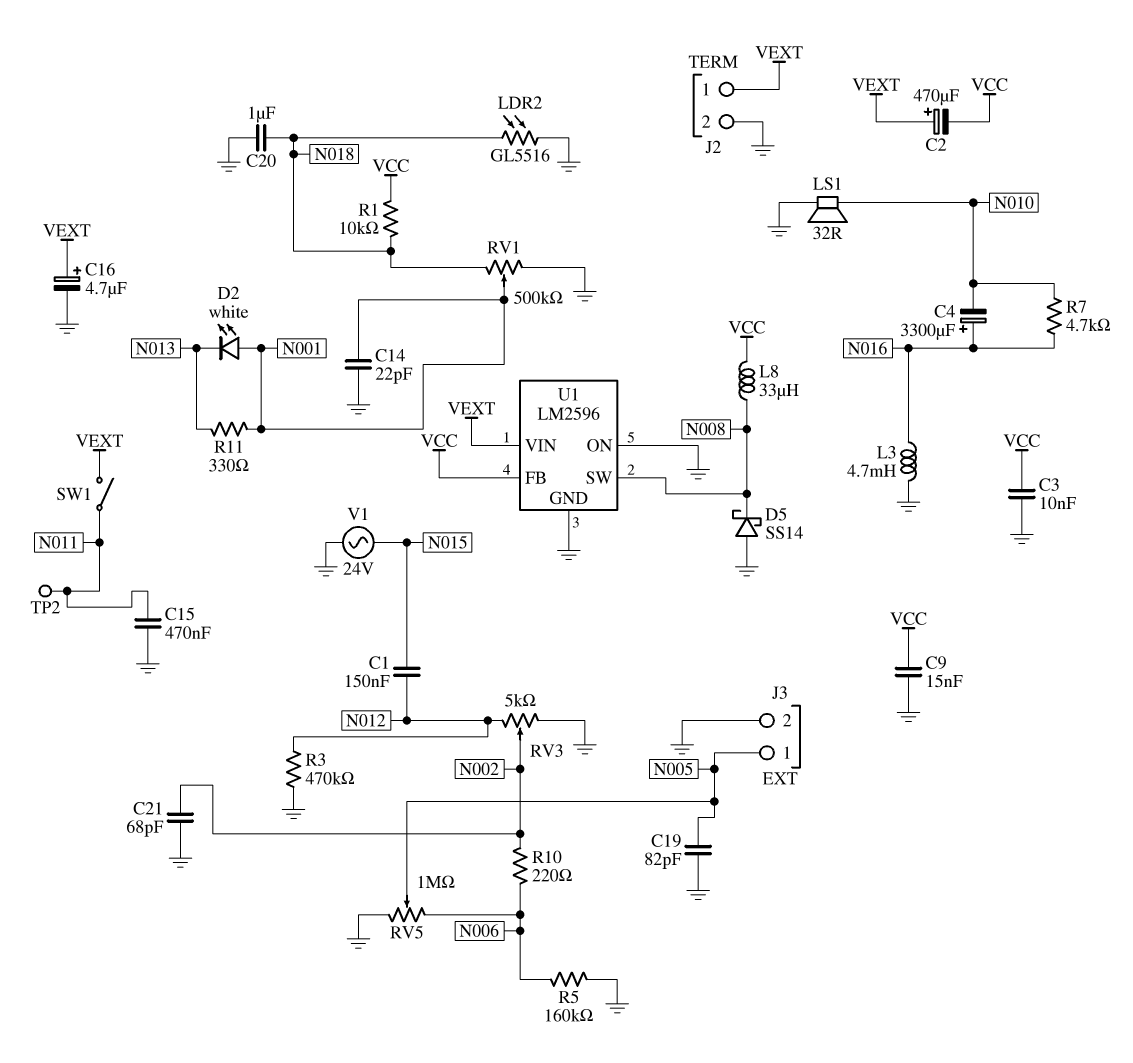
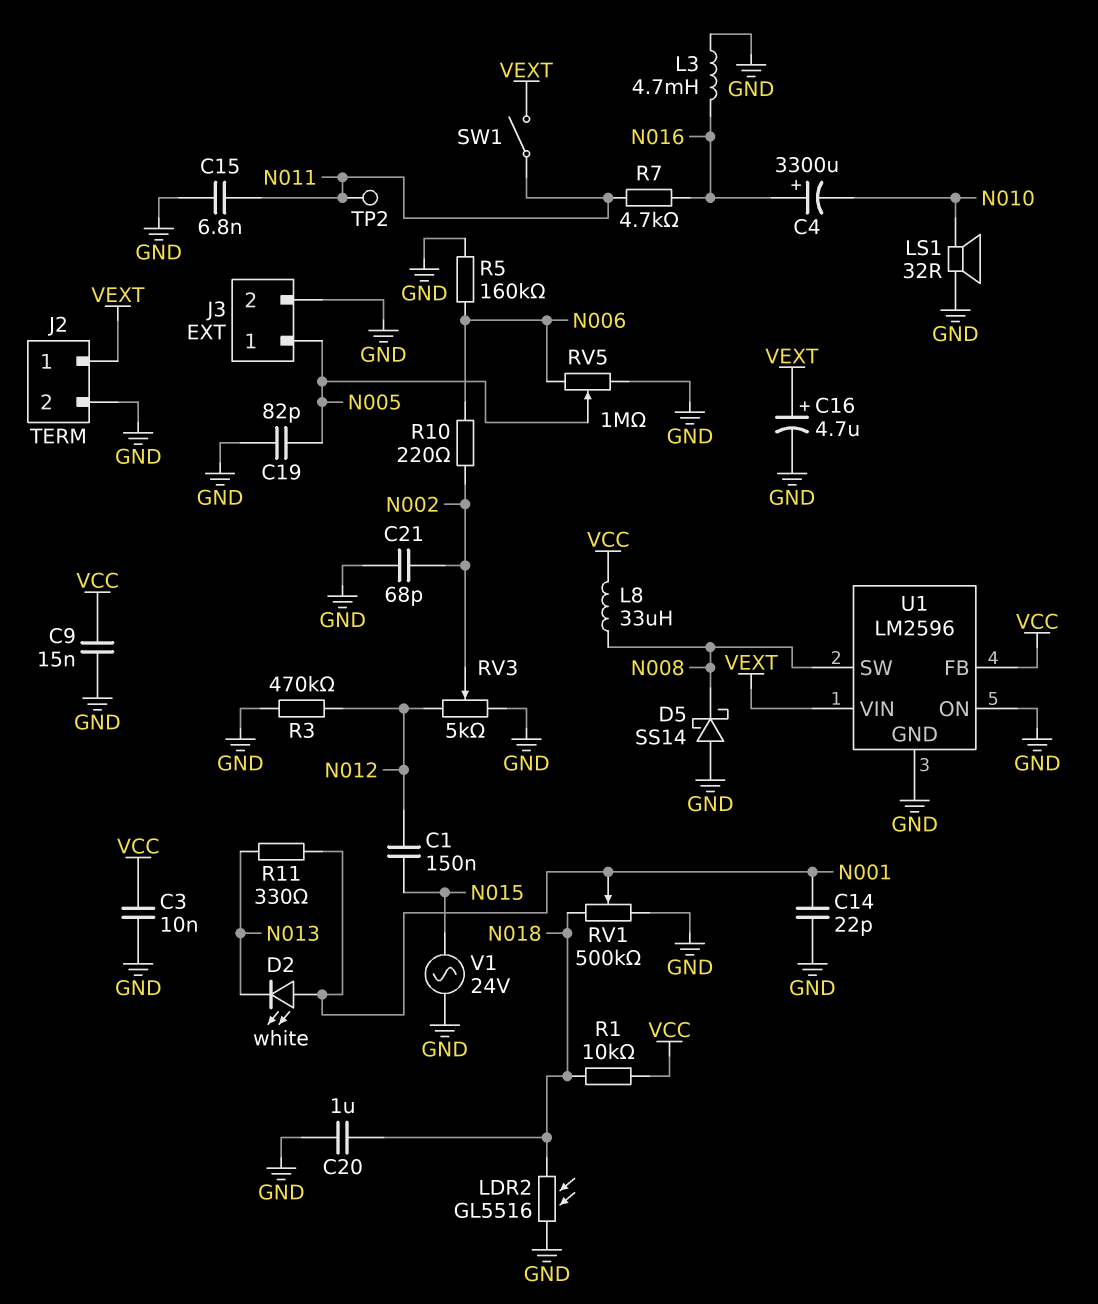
C2: 470uF (plus VEXT, minus VCC) -> none
C15: 470nF (GND, N011) -> 6.8nF (GND, N011)
R7: 4.7k (N010, N016) -> 4.7k (N011, N016)

